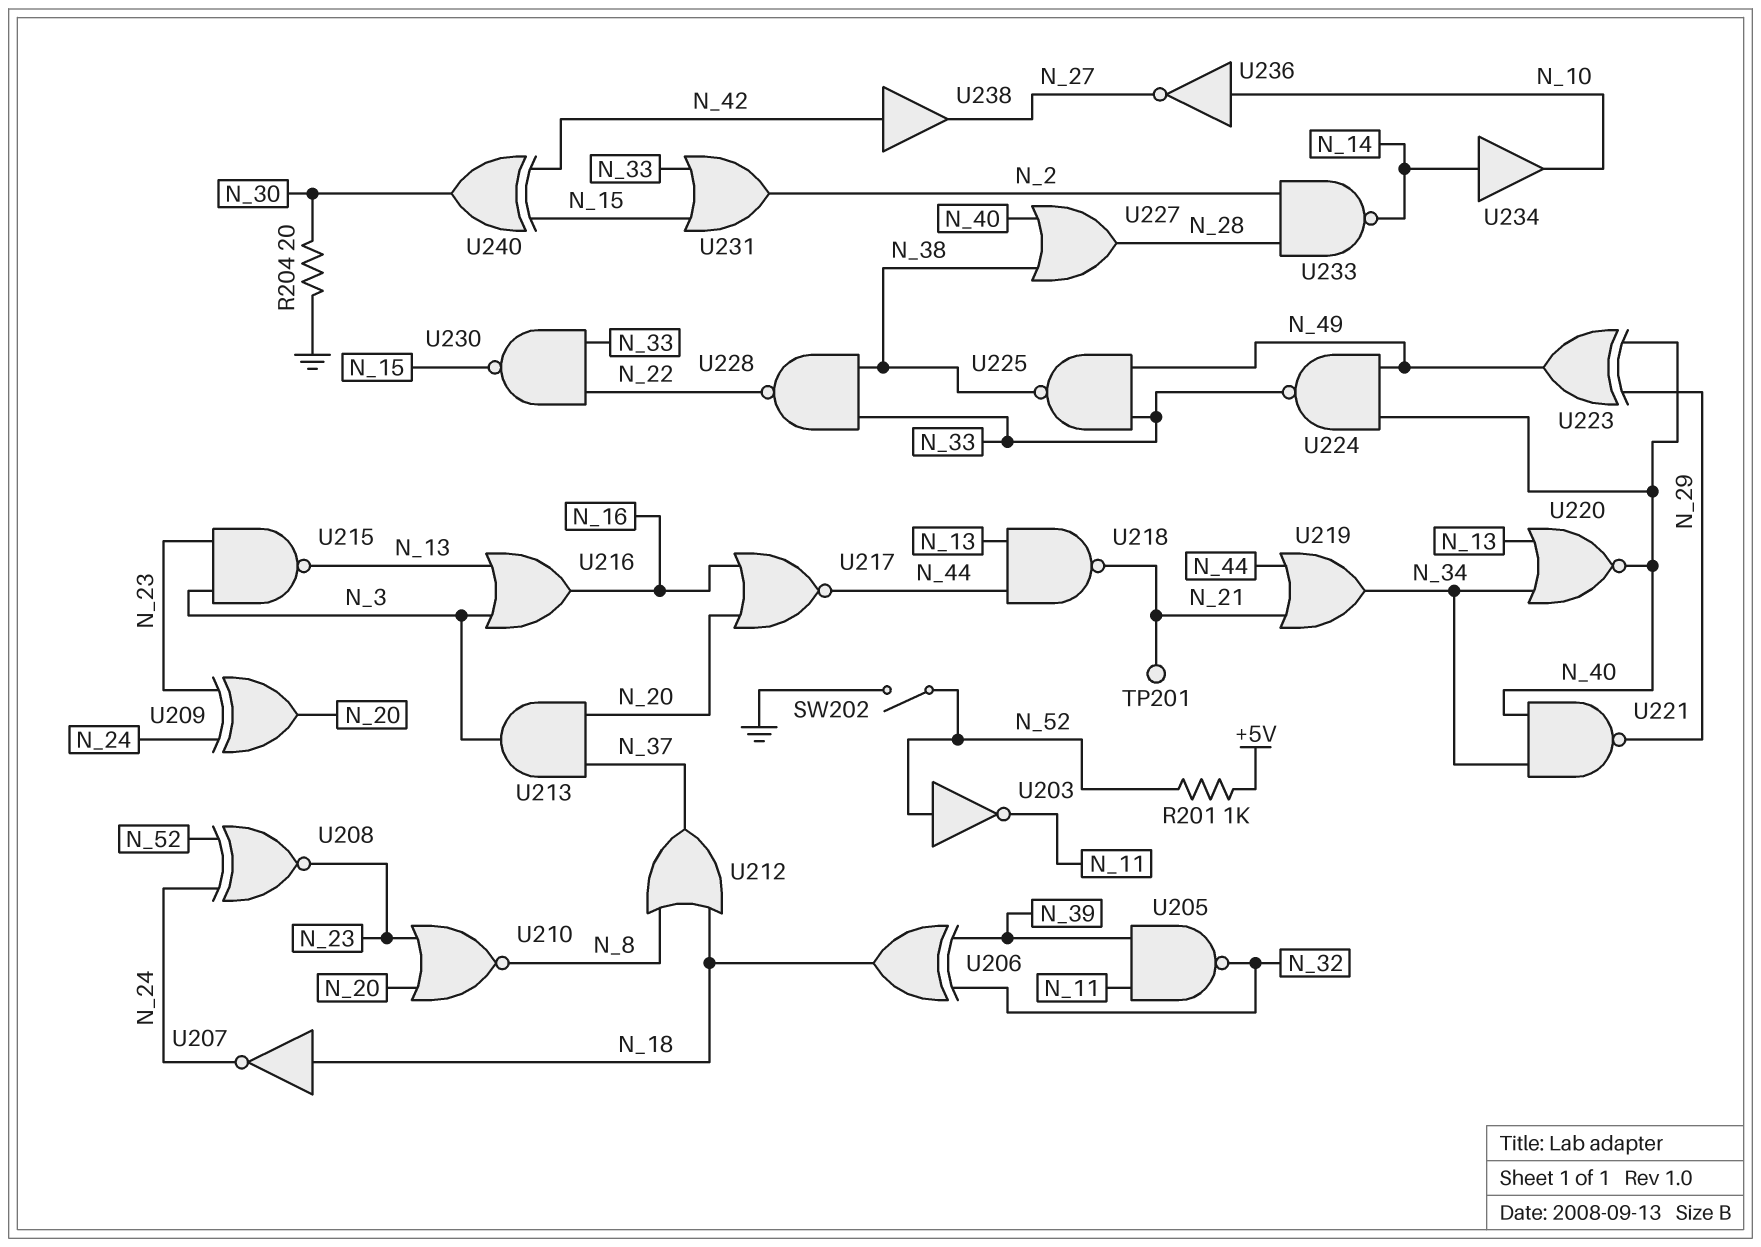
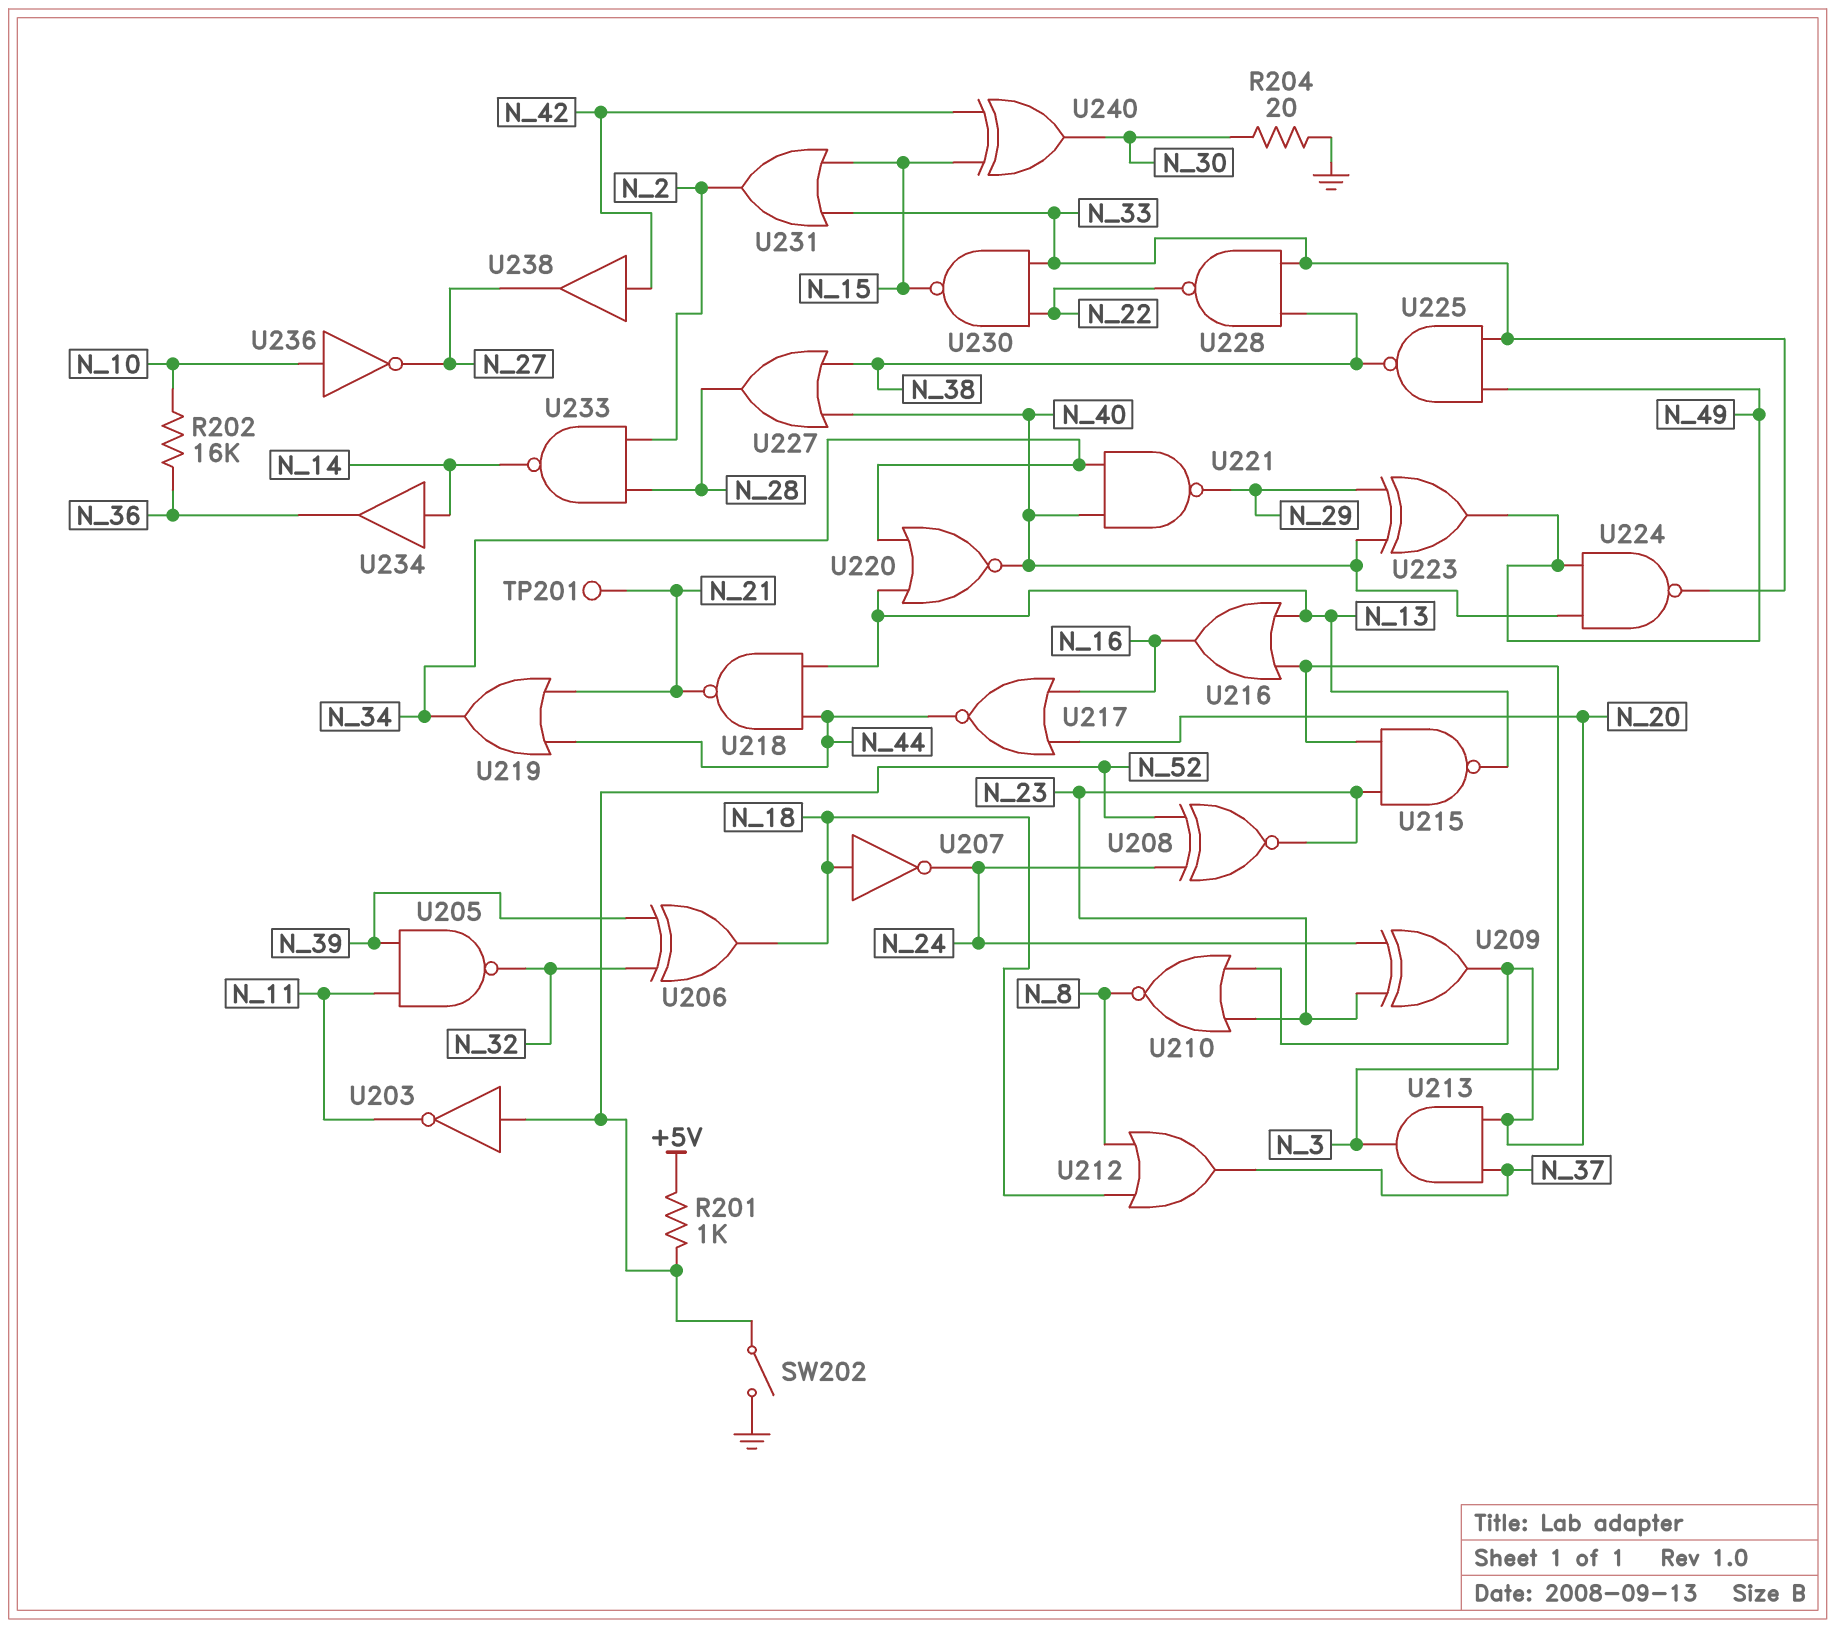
R202: none -> 16k (N_10, N_36)
U234: buffer (in N_14, out N_10) -> buffer (in N_14, out N_36)

